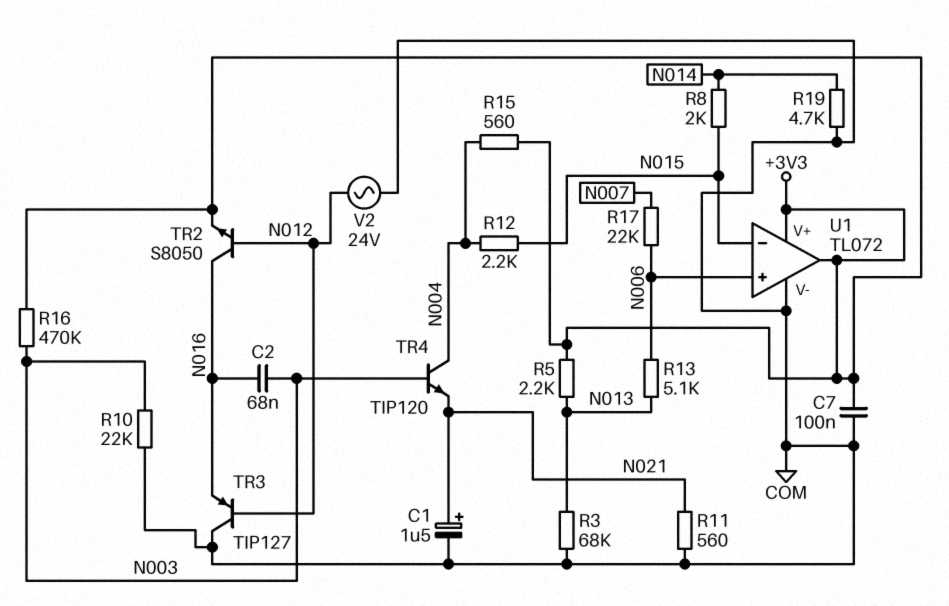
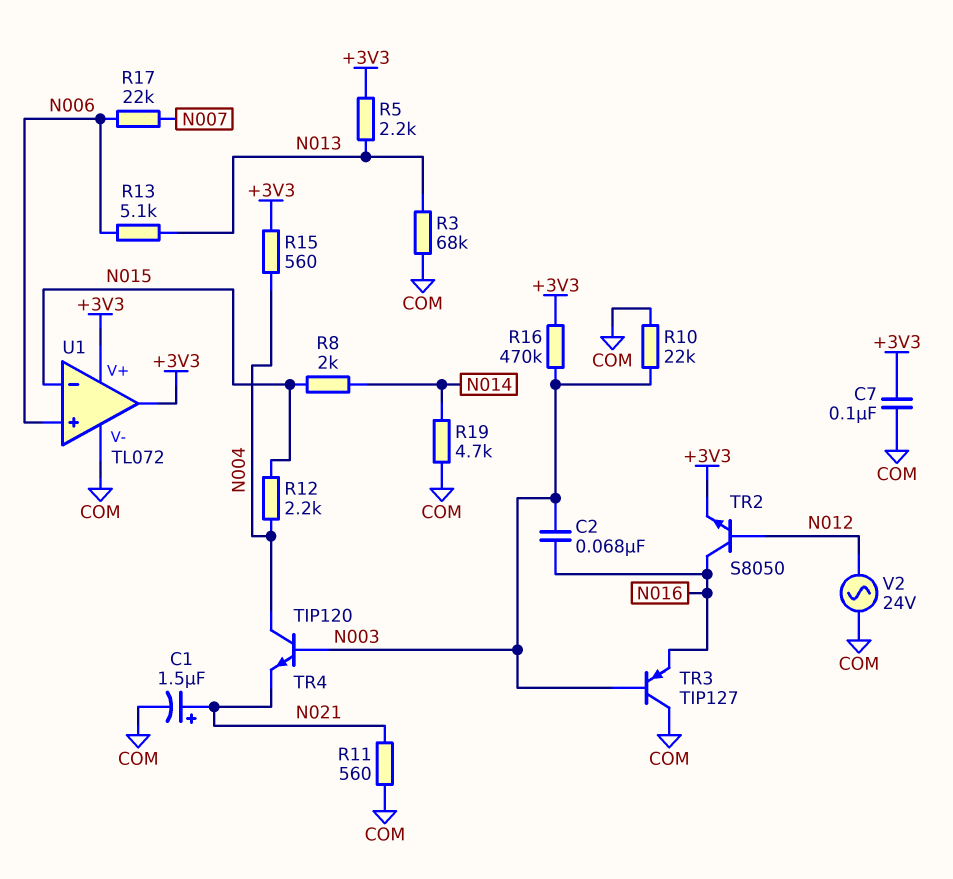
TR3: PNP TIP127 (B N012, C COM, E N016) -> PNP TIP127 (B N003, C COM, E N016)

